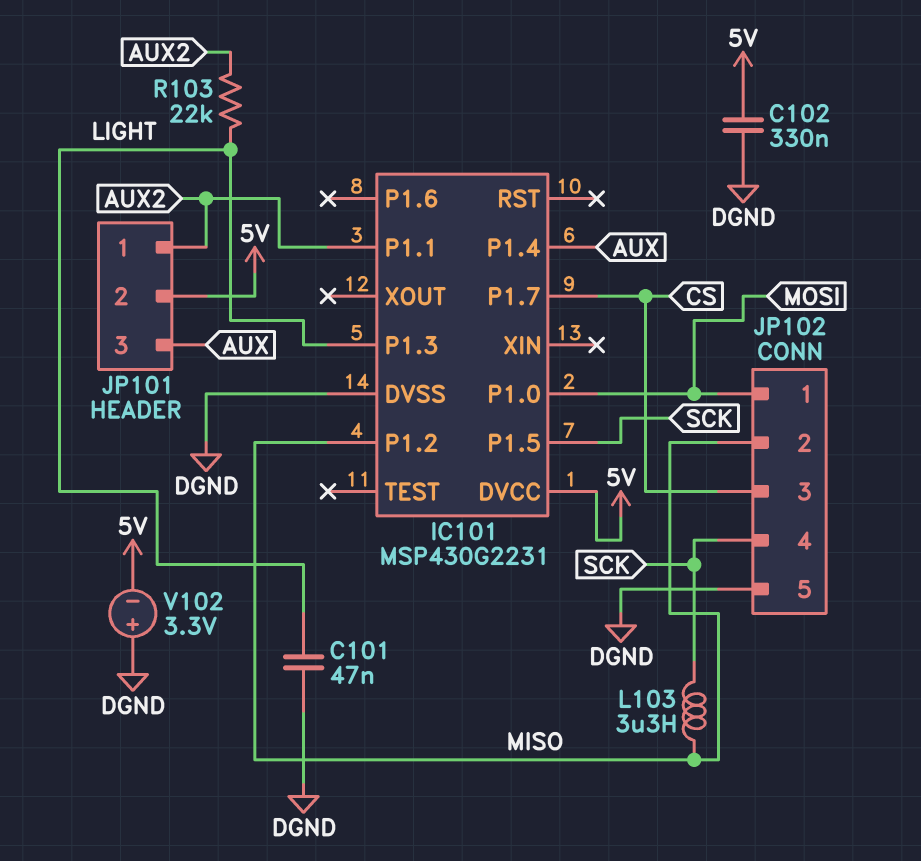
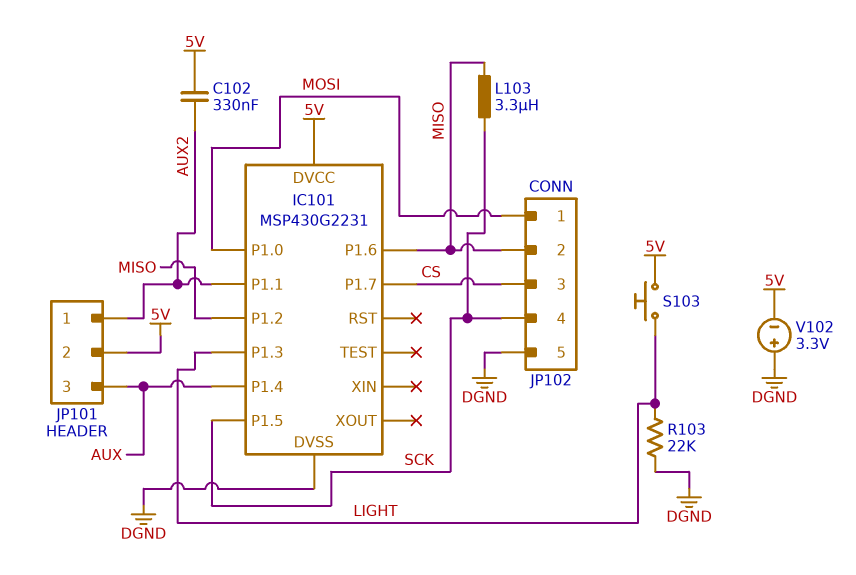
C101: 47nF (DGND, LIGHT) -> none
C102: 330nF (5V, DGND) -> 330nF (5V, AUX2)
IC101 pin P1.6: none -> MISO
R103: 22k (AUX2, LIGHT) -> 22k (DGND, LIGHT)
S103: none -> button (5V, LIGHT)

